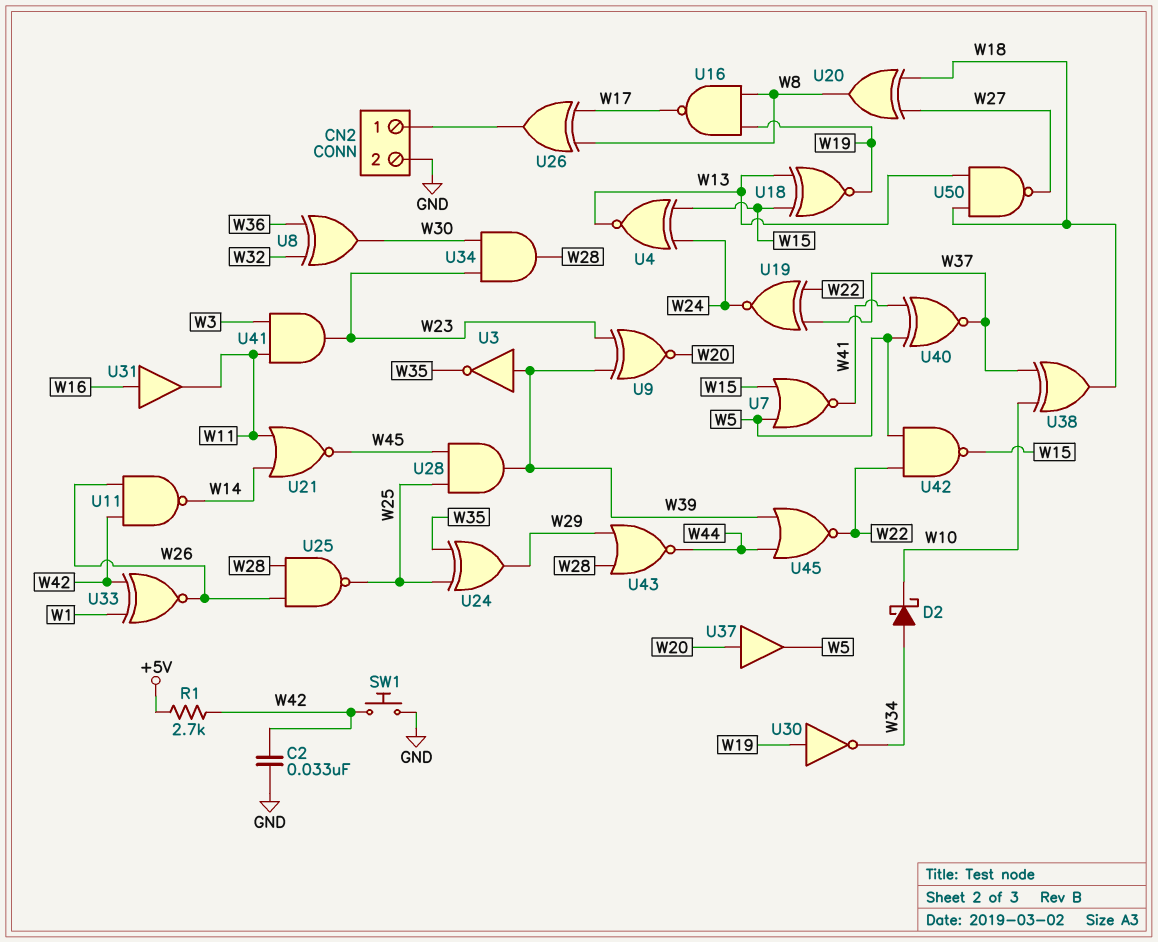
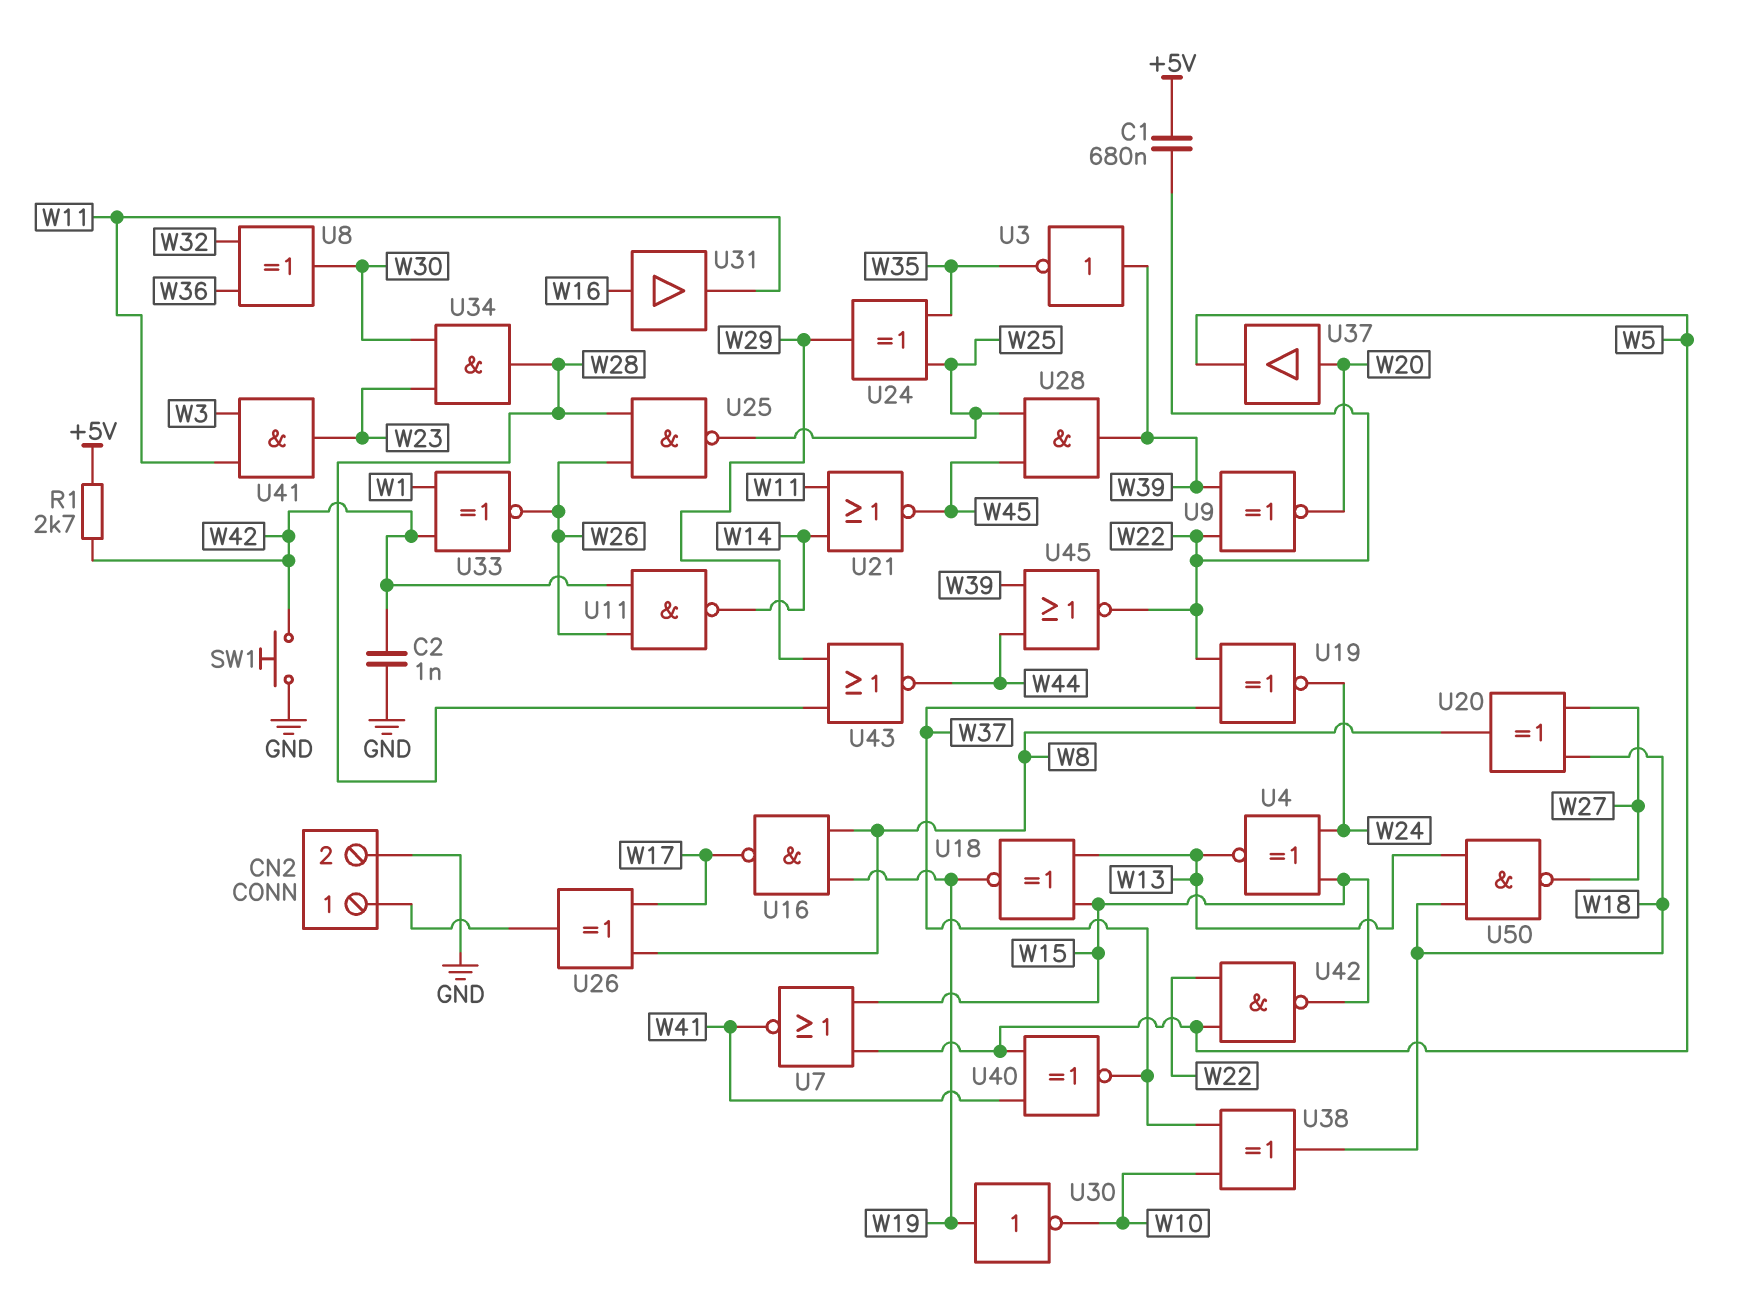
C1: none -> 680nF (+5V, W22)
C2: 33nF (GND, W42) -> 1nF (GND, W42)
D2: schottky (A W34, K W10) -> none
U9: XNOR (in W23, in W39, out W20) -> XNOR (in W22, in W39, out W20)
U30: NOT (in W19, out W34) -> NOT (in W19, out W10)

